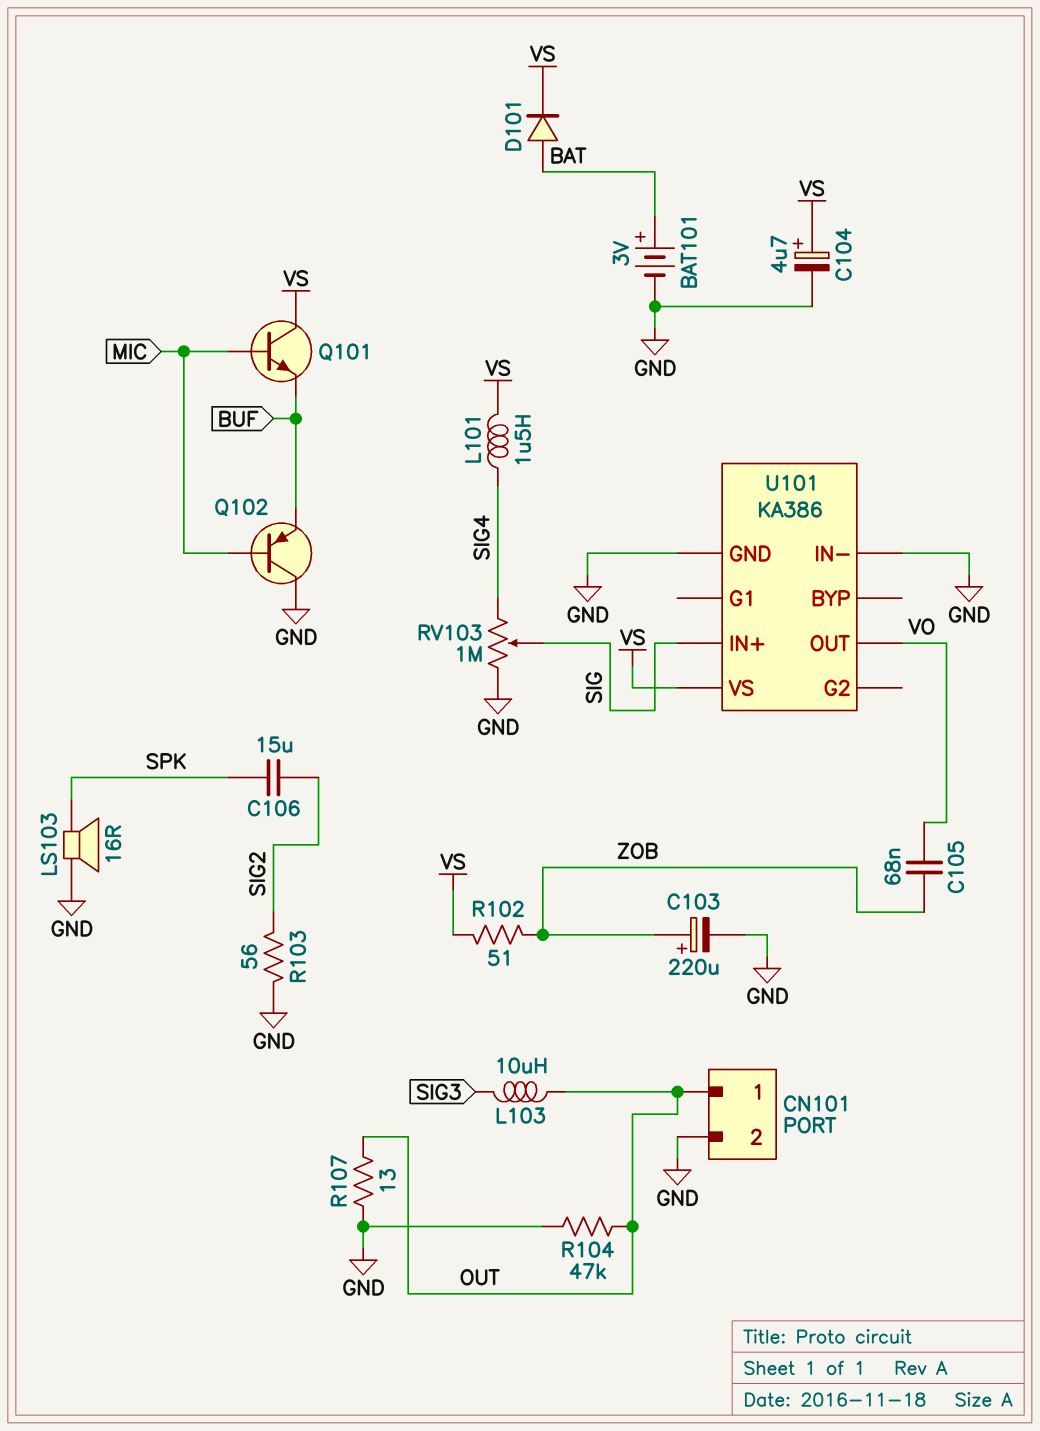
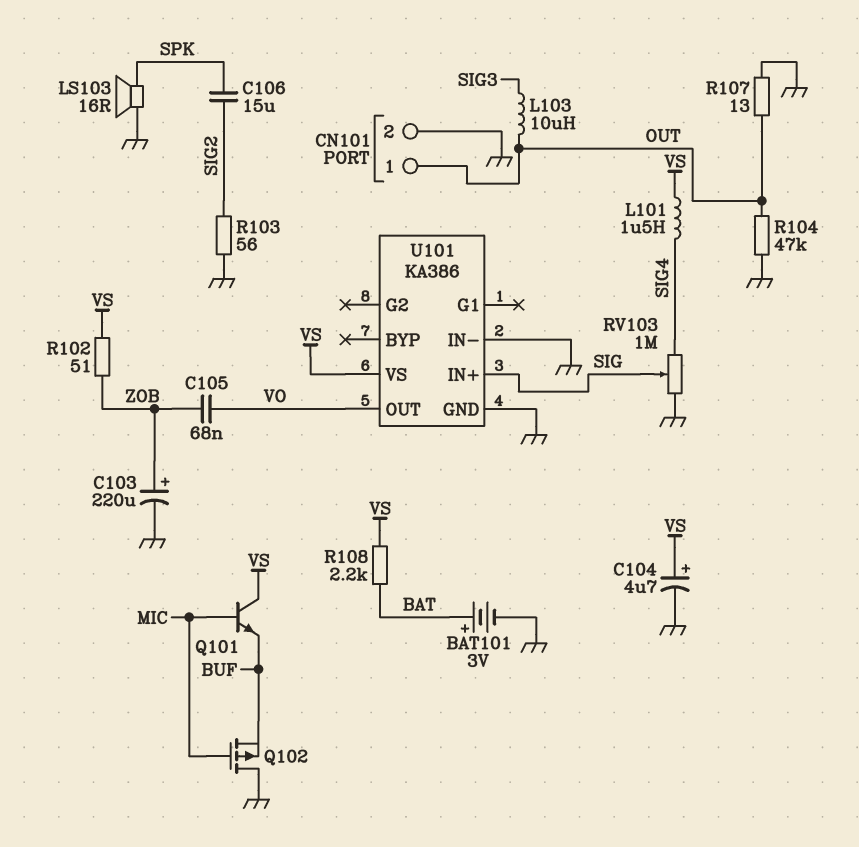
D101: diode (A BAT, K VS) -> none
Q102: PNP (B MIC, C GND, E BUF) -> PMOS (G MIC, D GND, S BUF)
R108: none -> 2.2k (BAT, VS)

